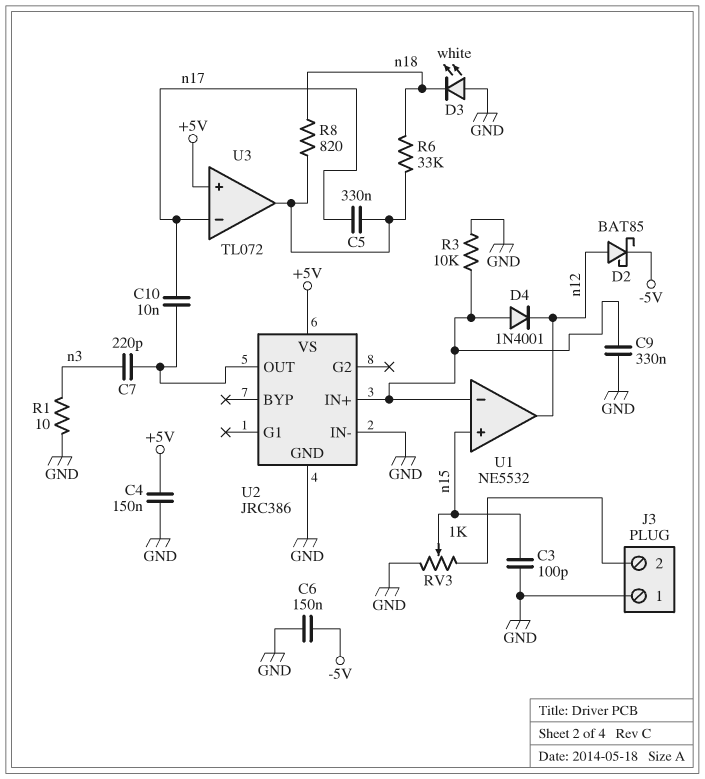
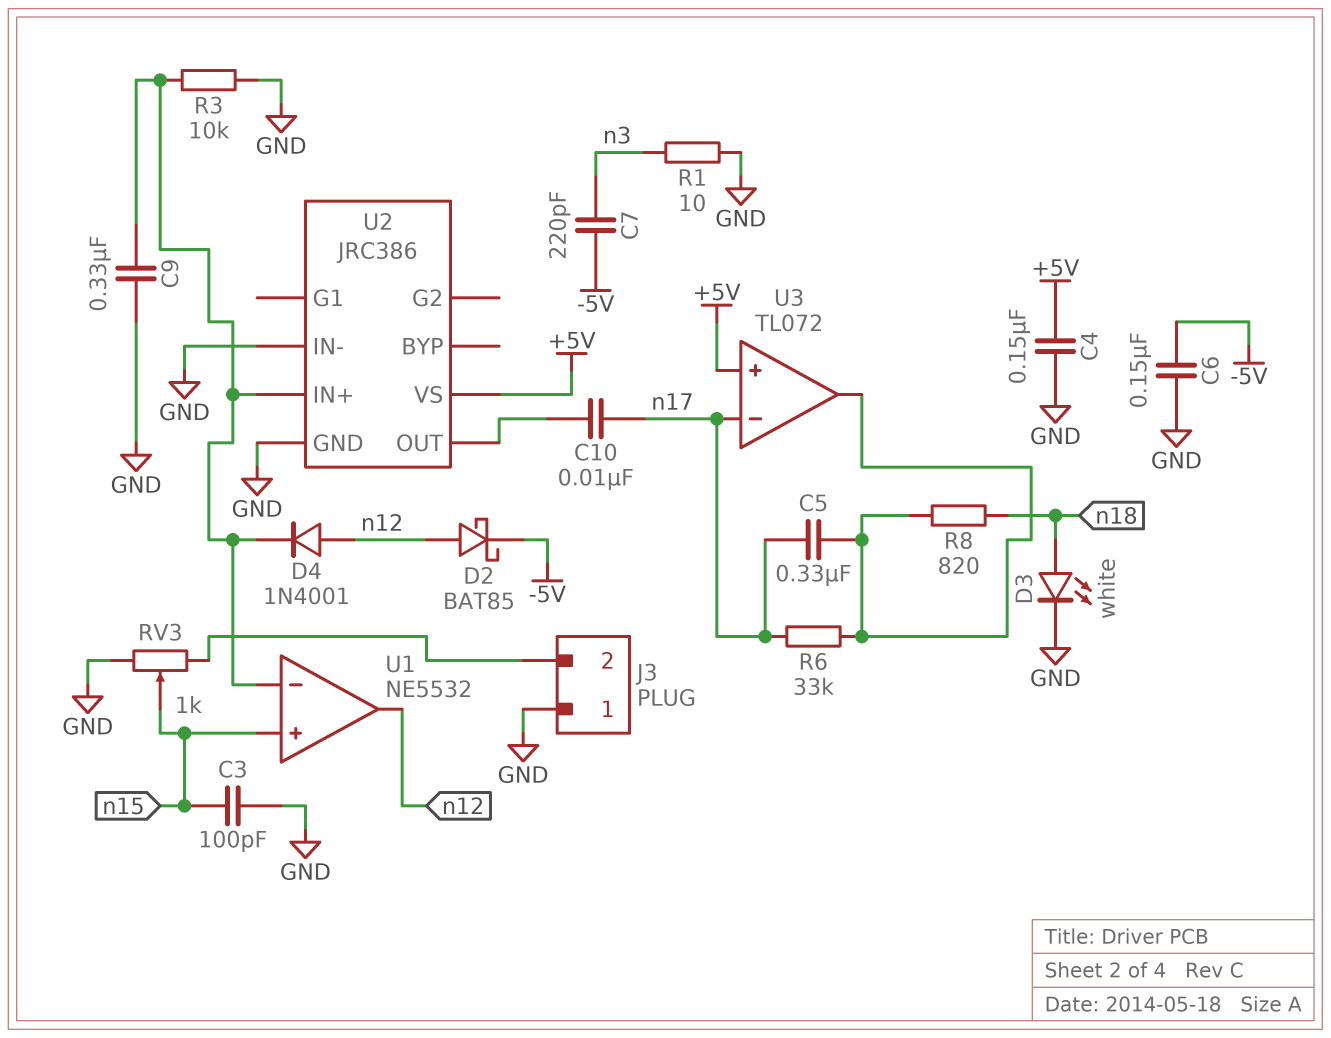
C7: 220pF (U2/OUT, n3) -> 220pF (-5V, n3)
D3: LED white (A GND, K n18) -> LED white (A n18, K GND)
D4: diode 1N4001 (A U1/in-, K n12) -> diode 1N4001 (A n12, K U1/in-)
R6: 33k (U3/out, n18) -> 33k (U3/out, n17)

